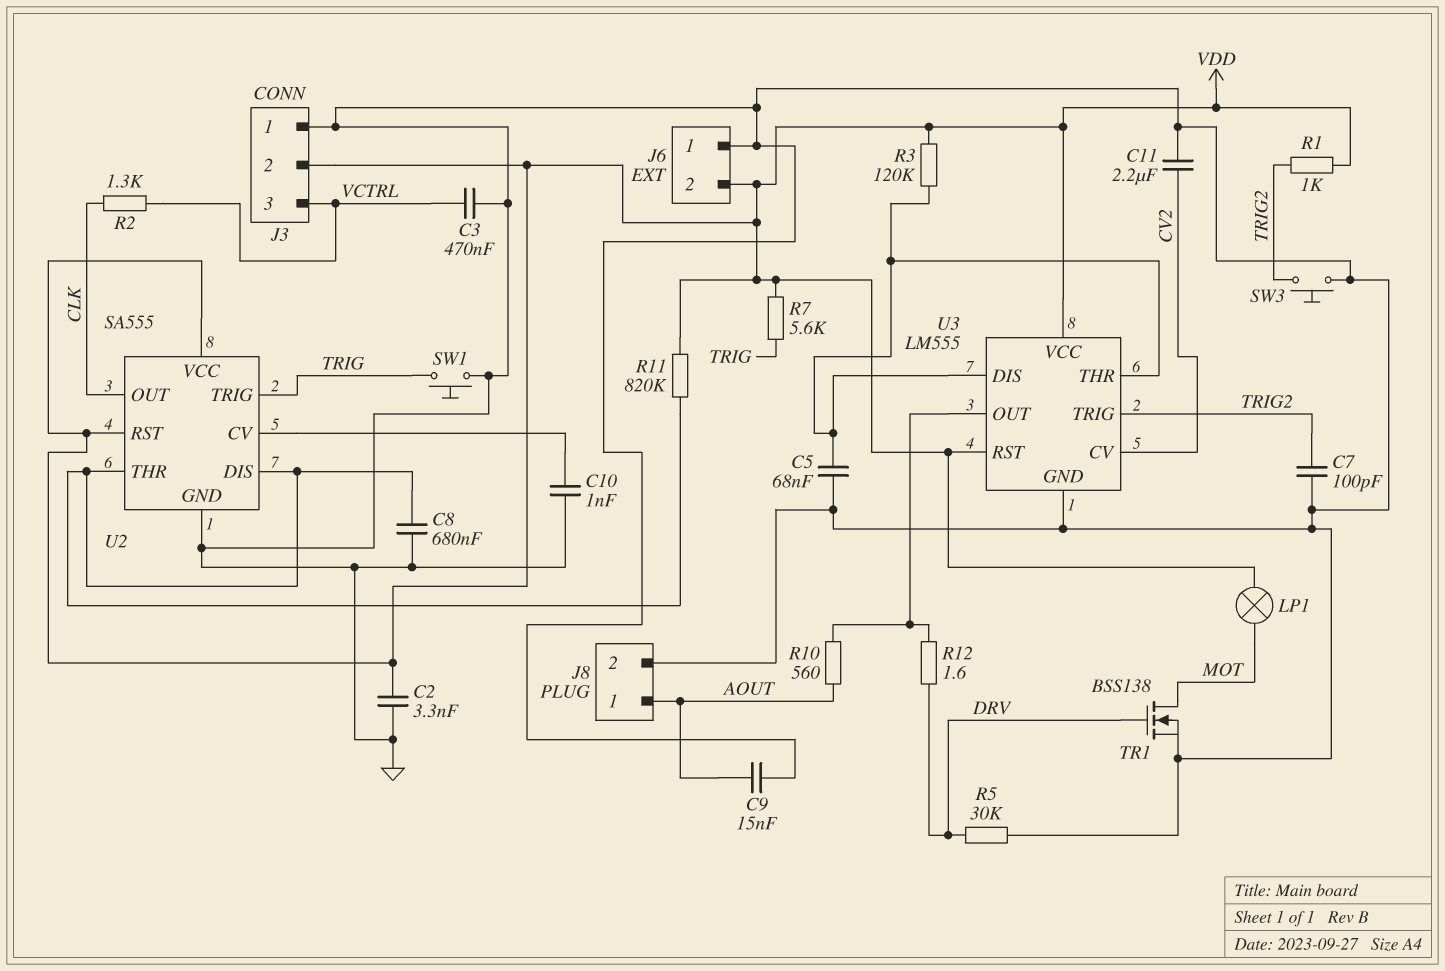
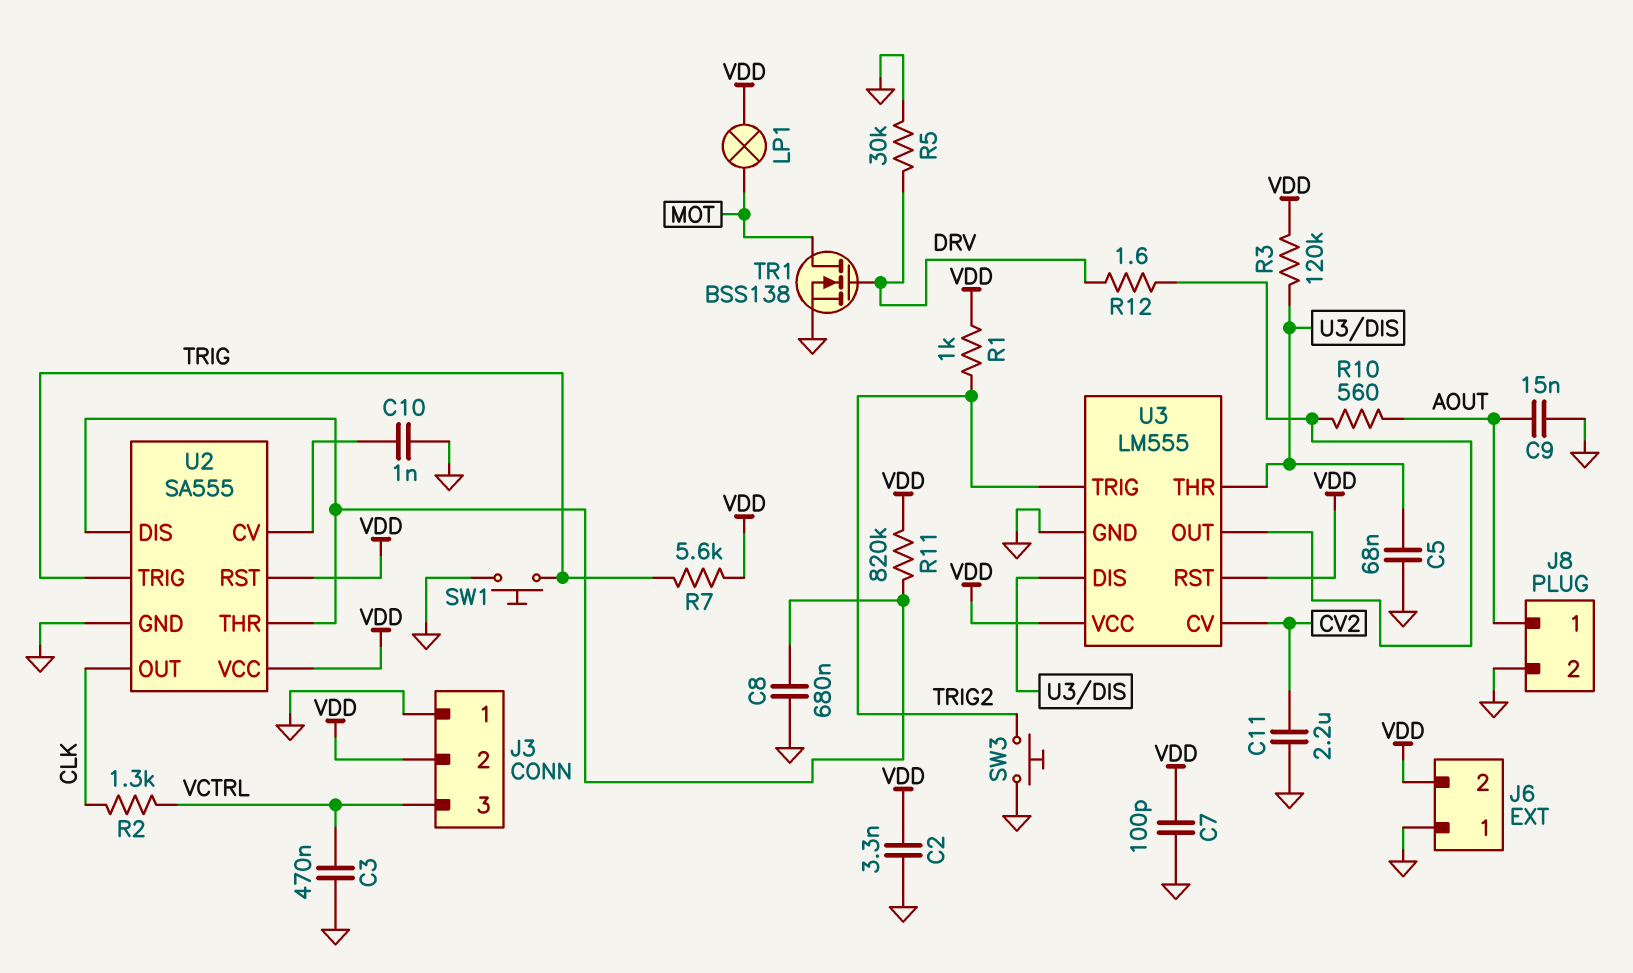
C7: 100pF (GND, TRIG2) -> 100pF (GND, VDD)

